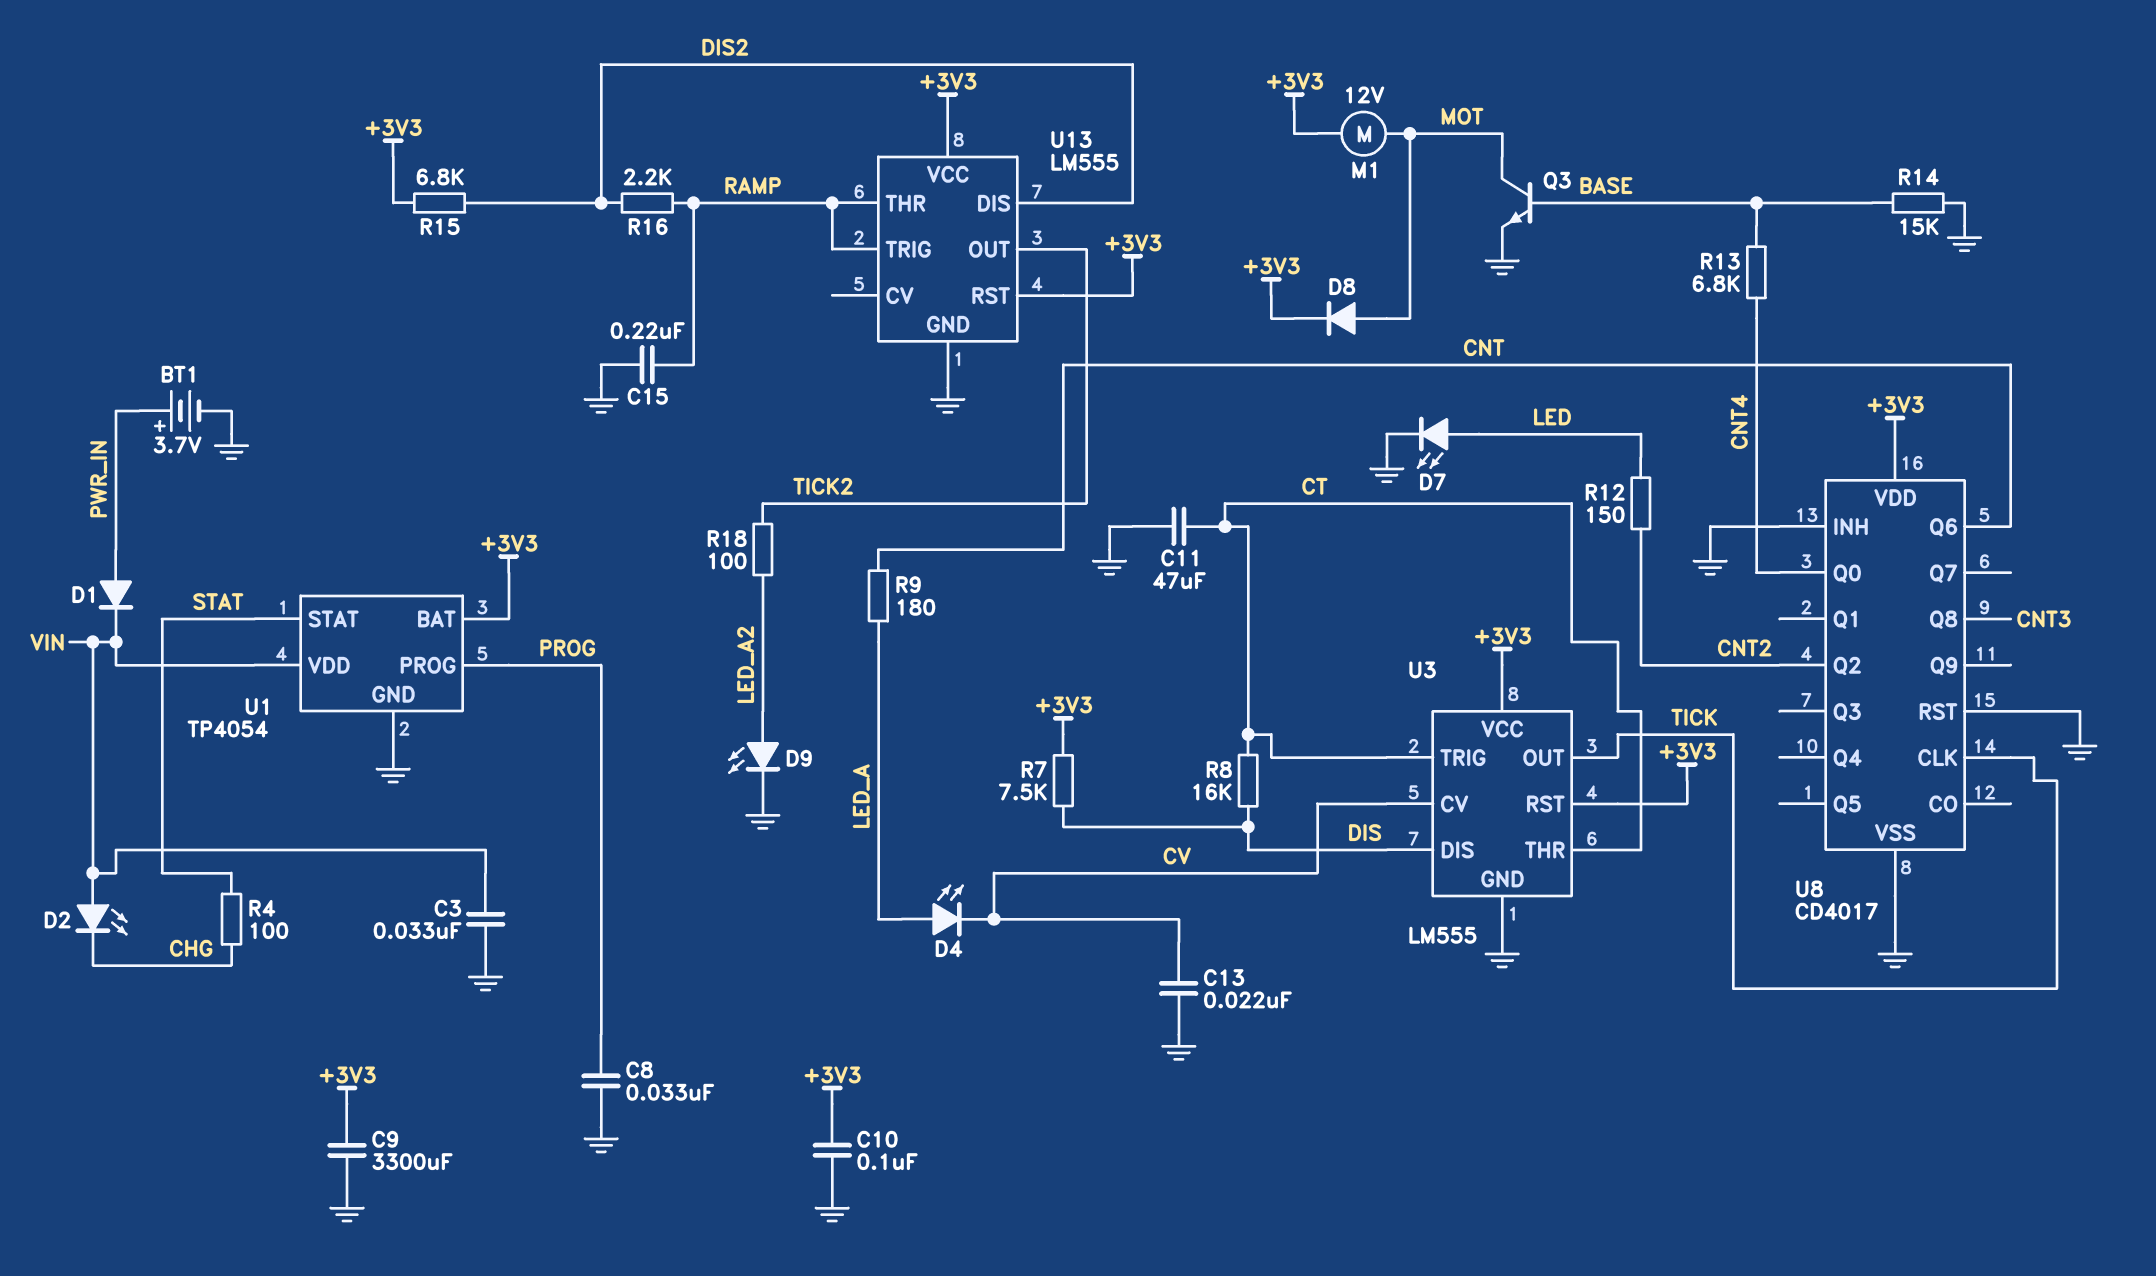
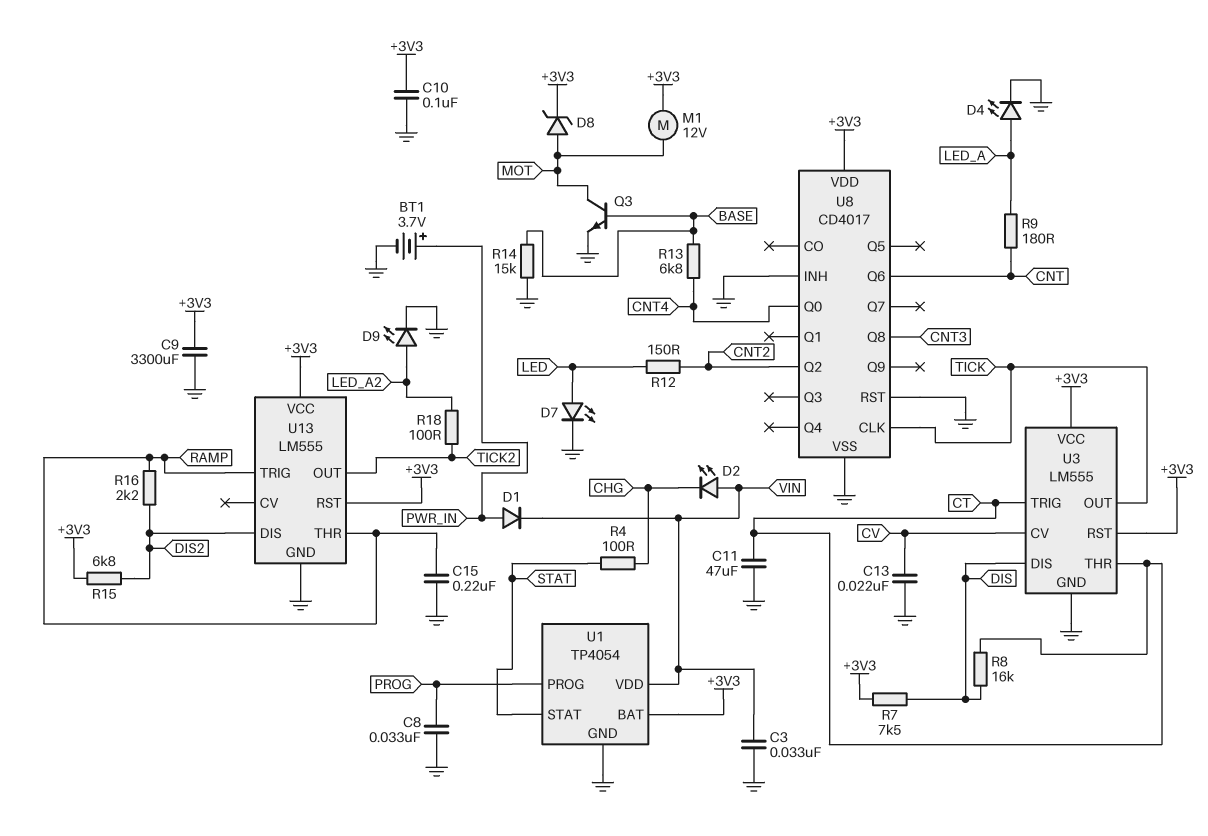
D4: LED (A LED_A, K CV) -> LED (A LED_A, K GND)
D8: diode (A MOT, K +3V3) -> zener (A MOT, K +3V3)

